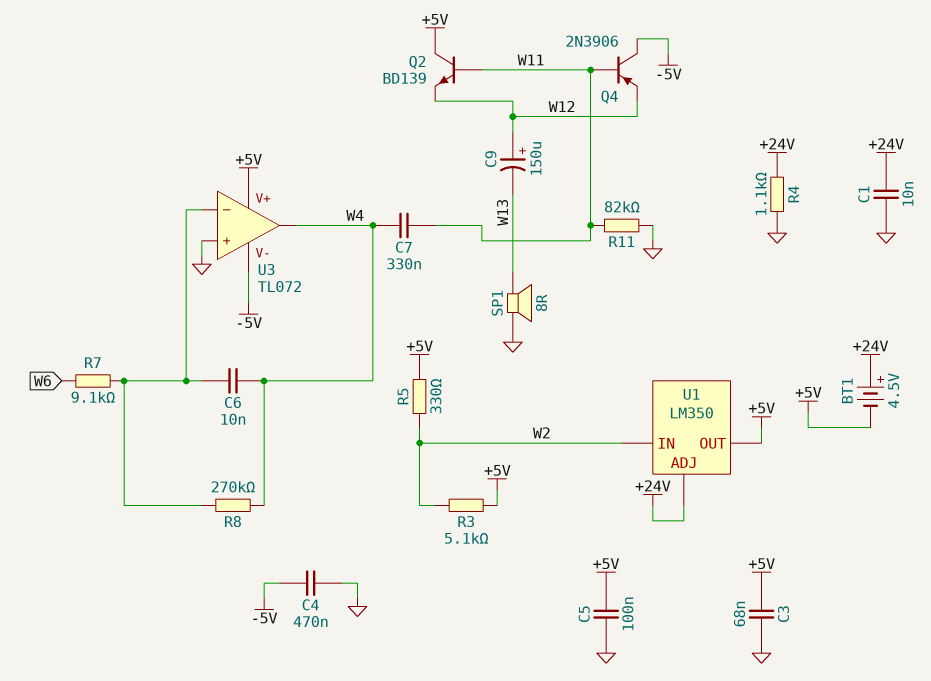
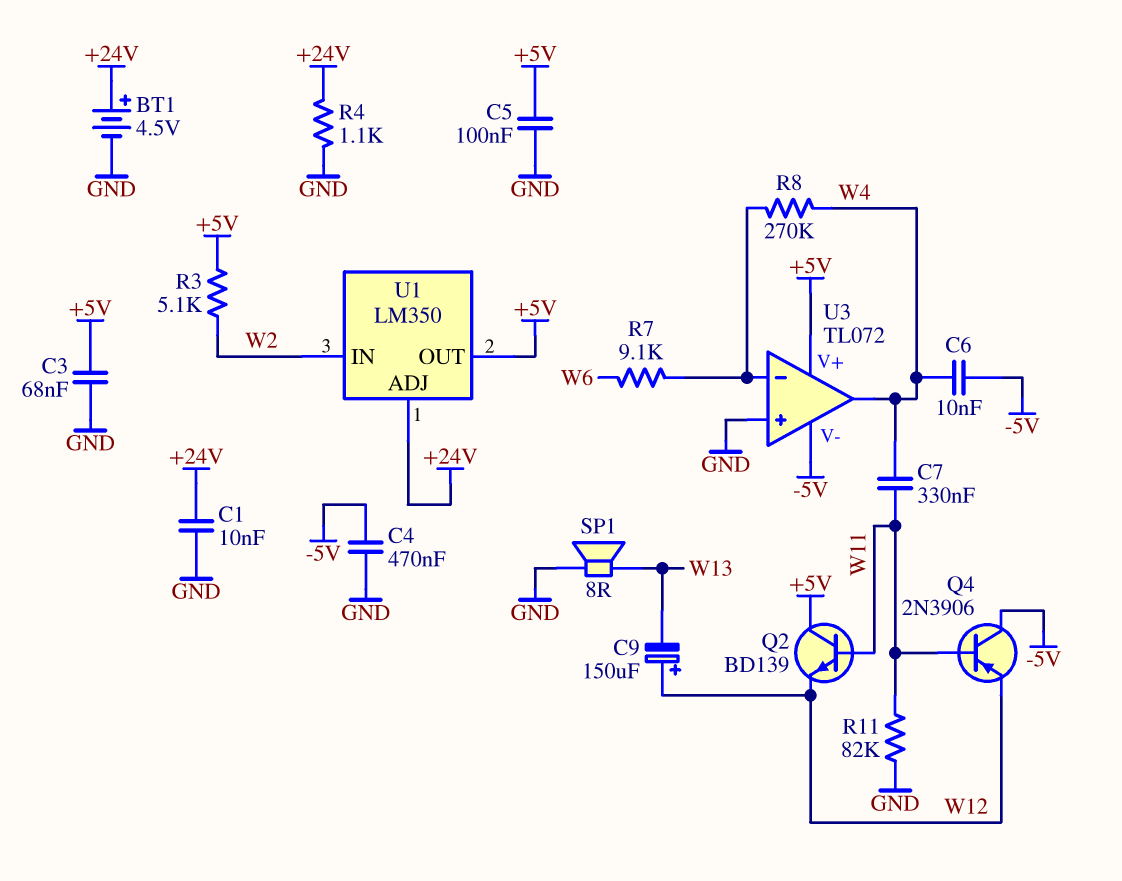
BT1: 4.5V (plus +24V, minus +5V) -> 4.5V (plus +24V, minus GND)
C6: 10nF (U3/in-, W4) -> 10nF (-5V, W4)
R5: 330 (+5V, W2) -> none

